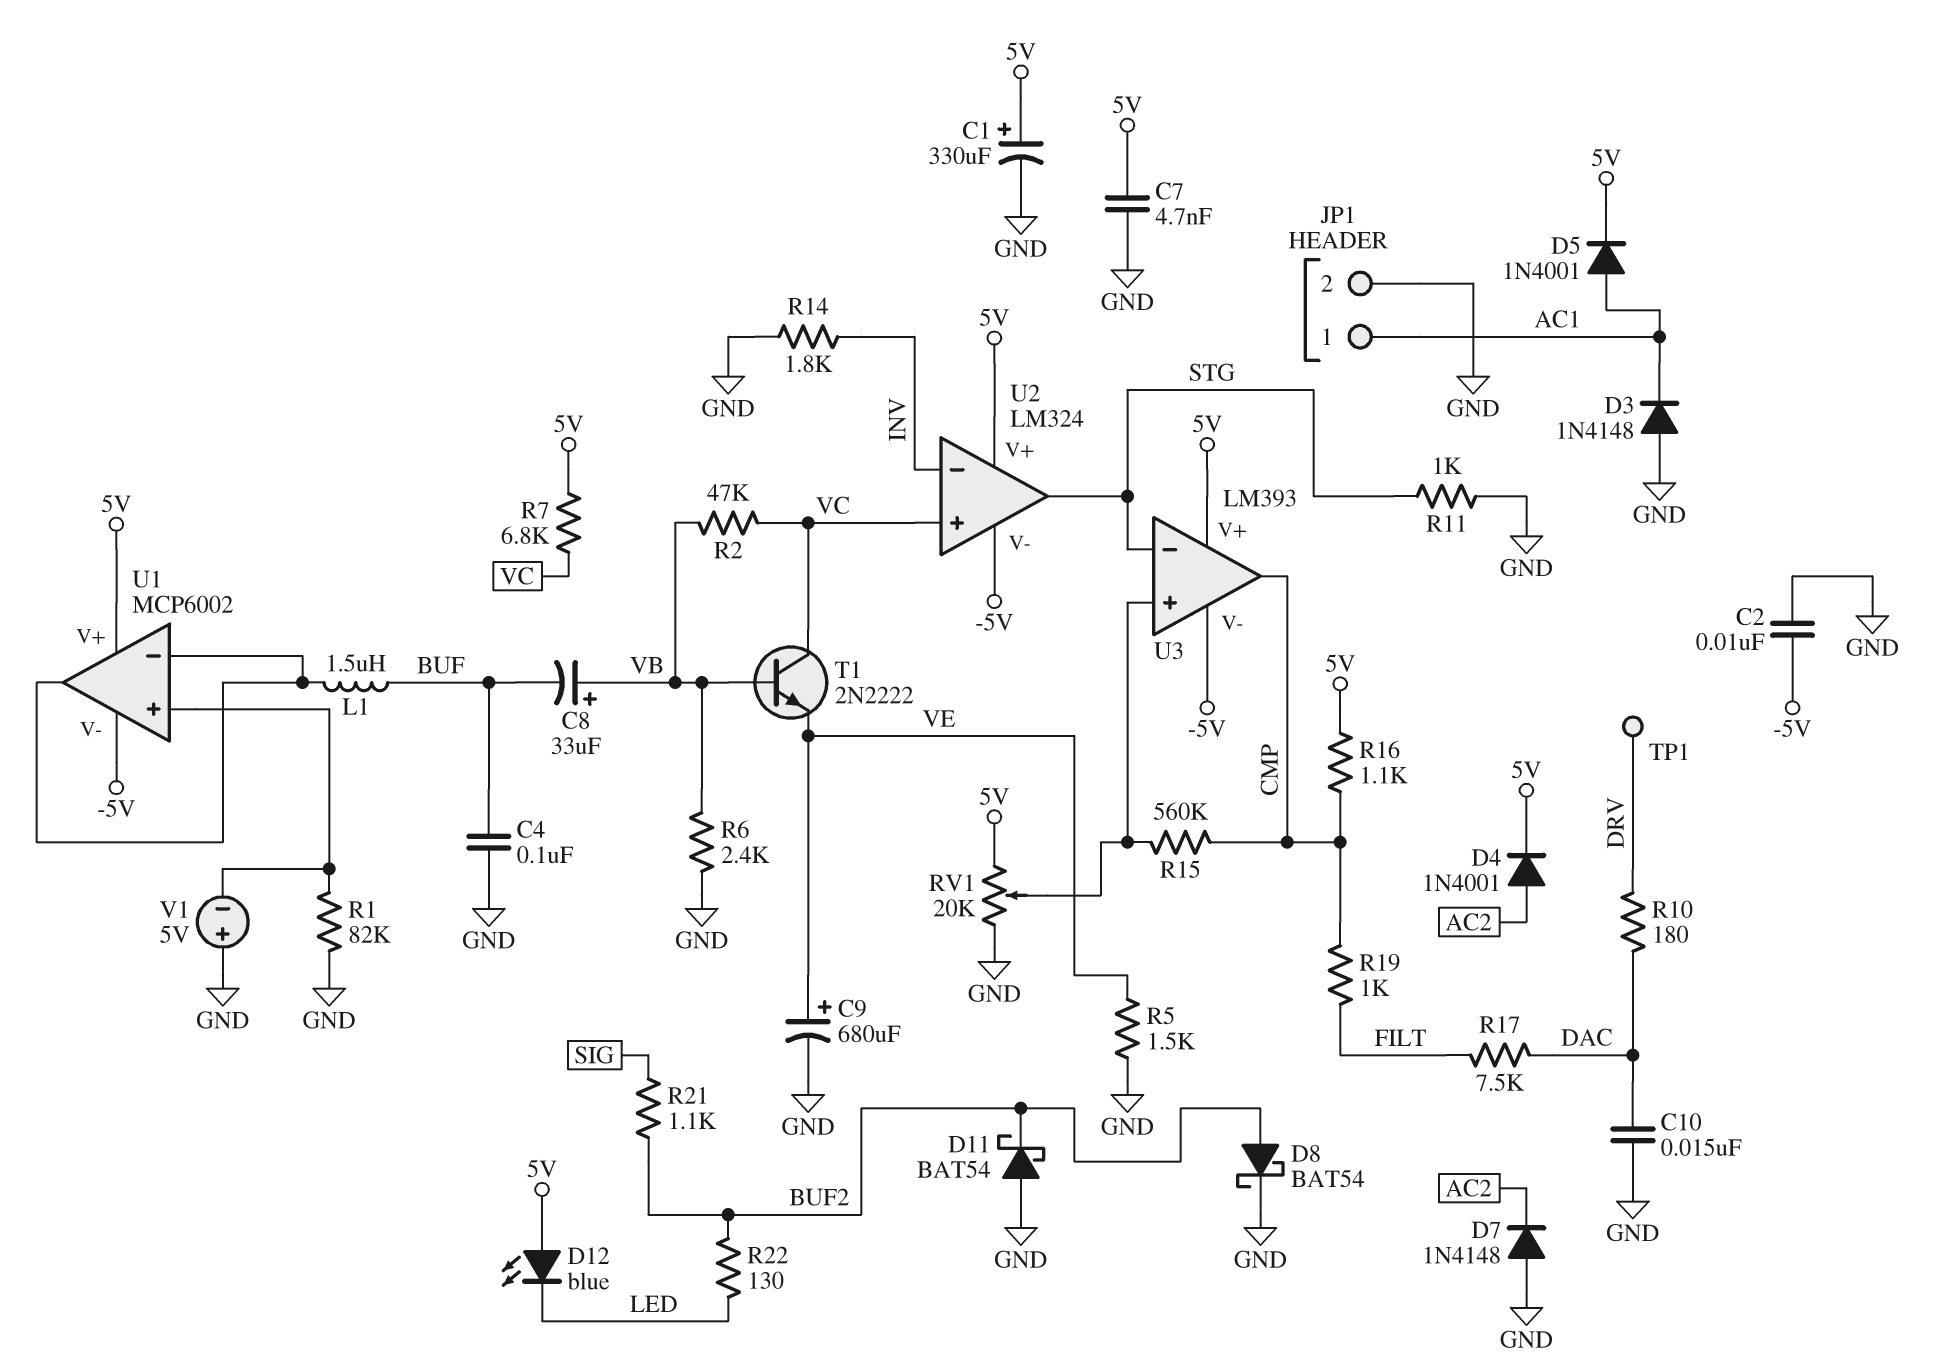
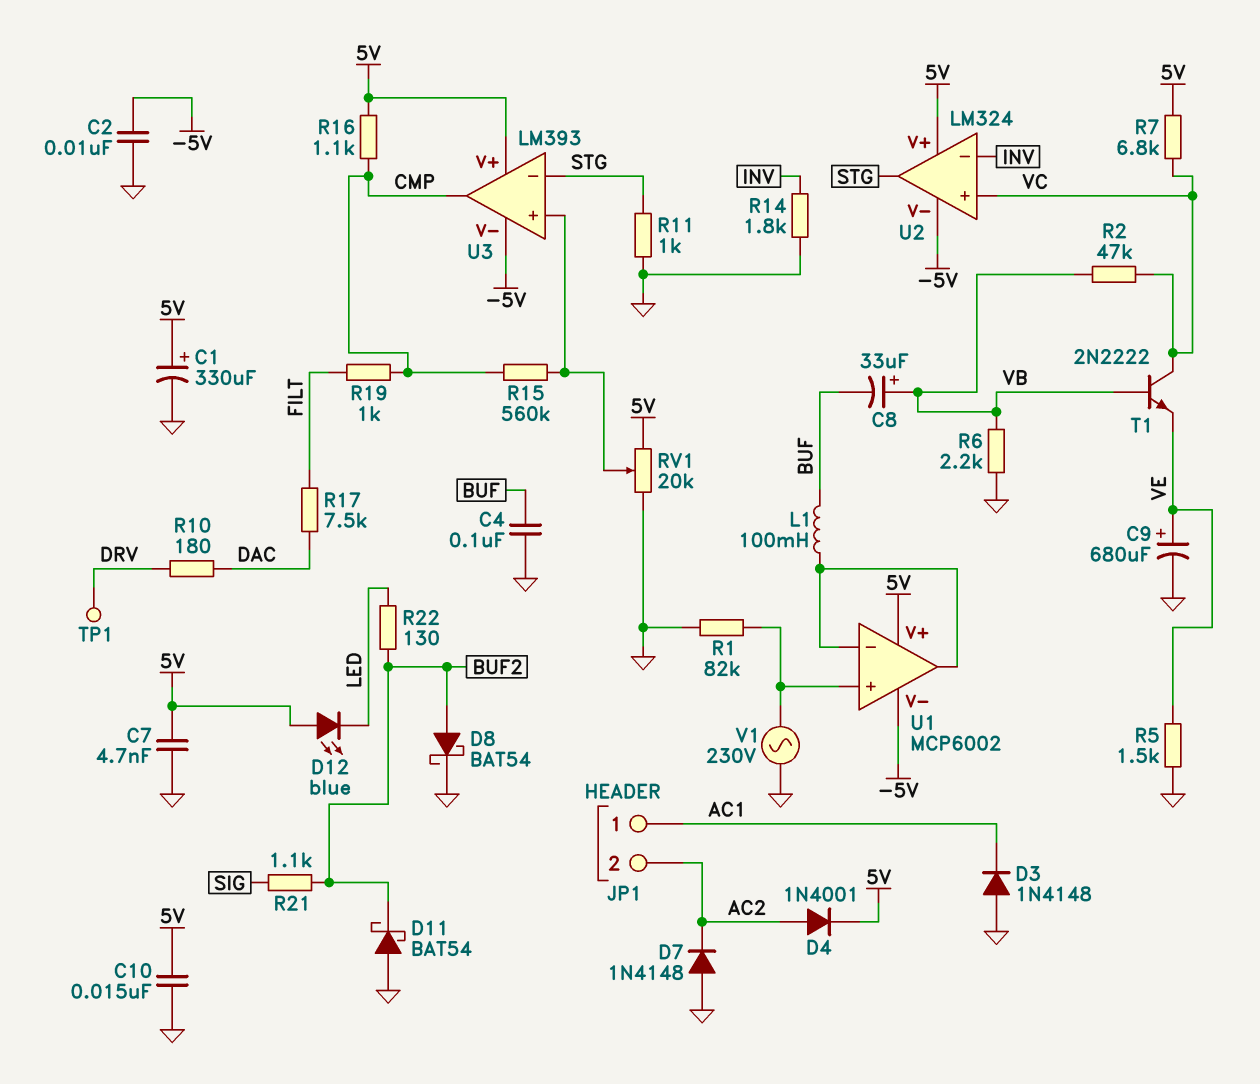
C10: 15nF (DAC, GND) -> 15nF (5V, GND)
D5: diode 1N4001 (A AC1, K 5V) -> none
JP1 pin 2: GND -> AC2
L1: 1.5uH (BUF, U1/in-) -> 100mH (BUF, U1/in-)
R6: 2.4k (GND, VB) -> 2.2k (GND, VB)
V1: 5V (plus GND, minus U1/in+) -> AC 230V (GND, U1/in+)

